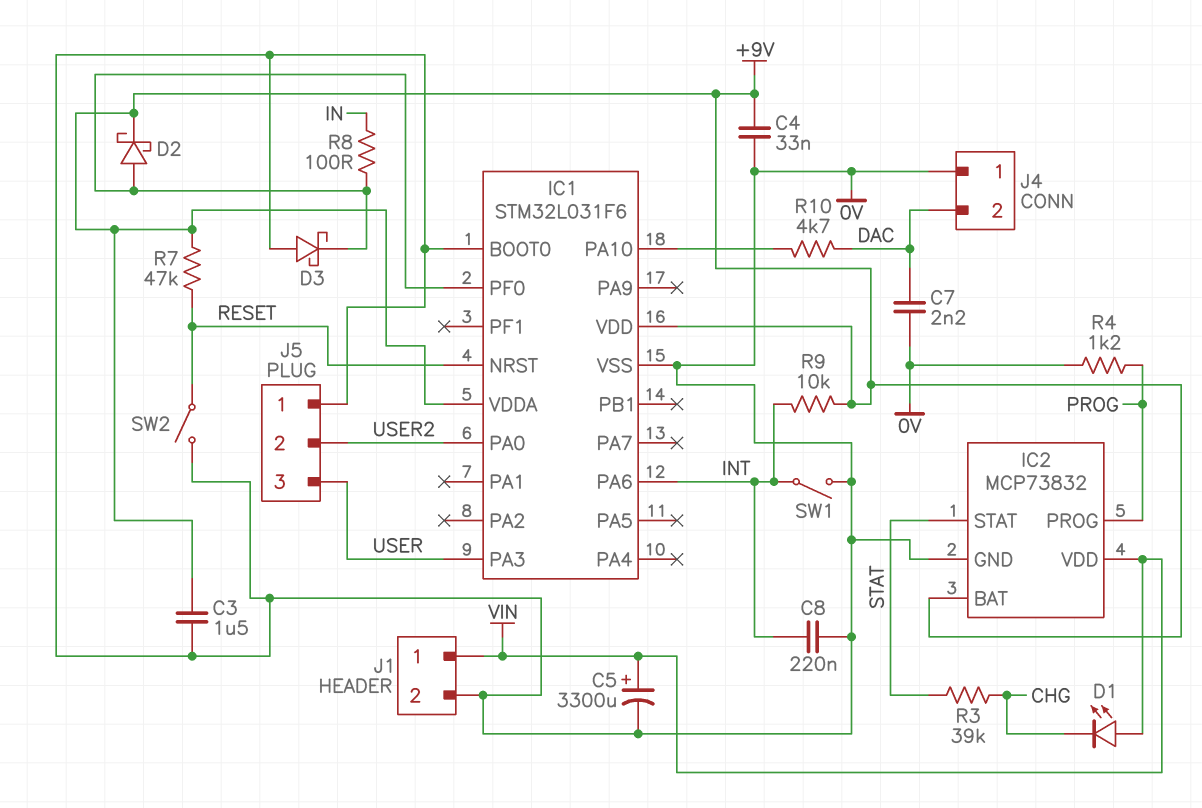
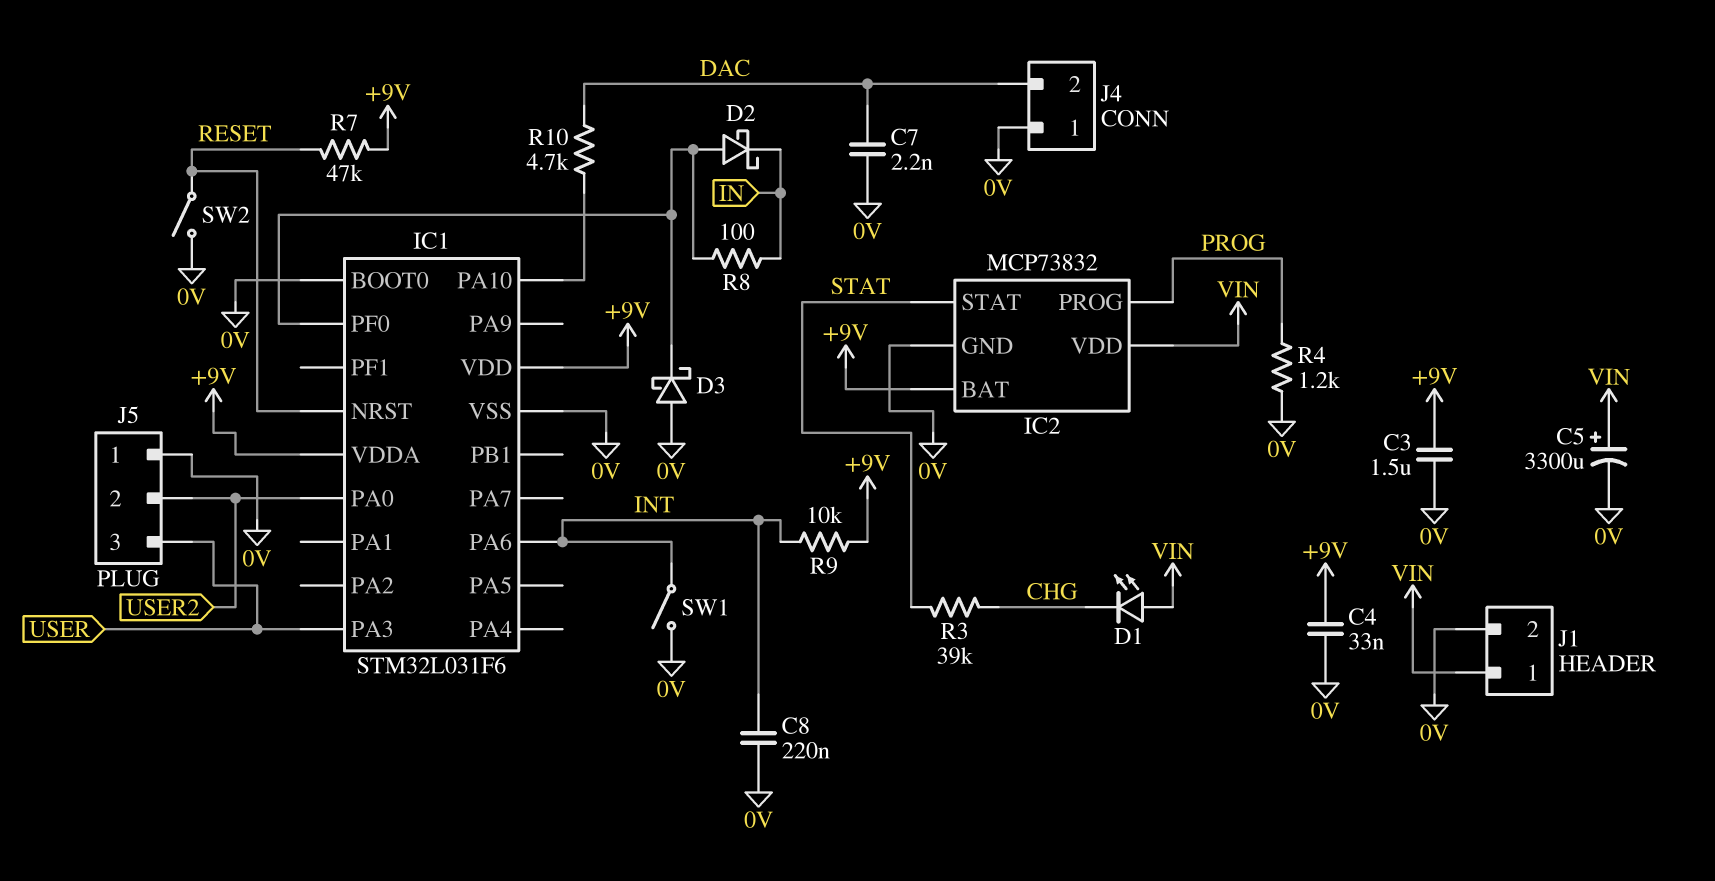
D2: schottky (A IC1/PF0, K +9V) -> schottky (A IC1/PF0, K IN)

